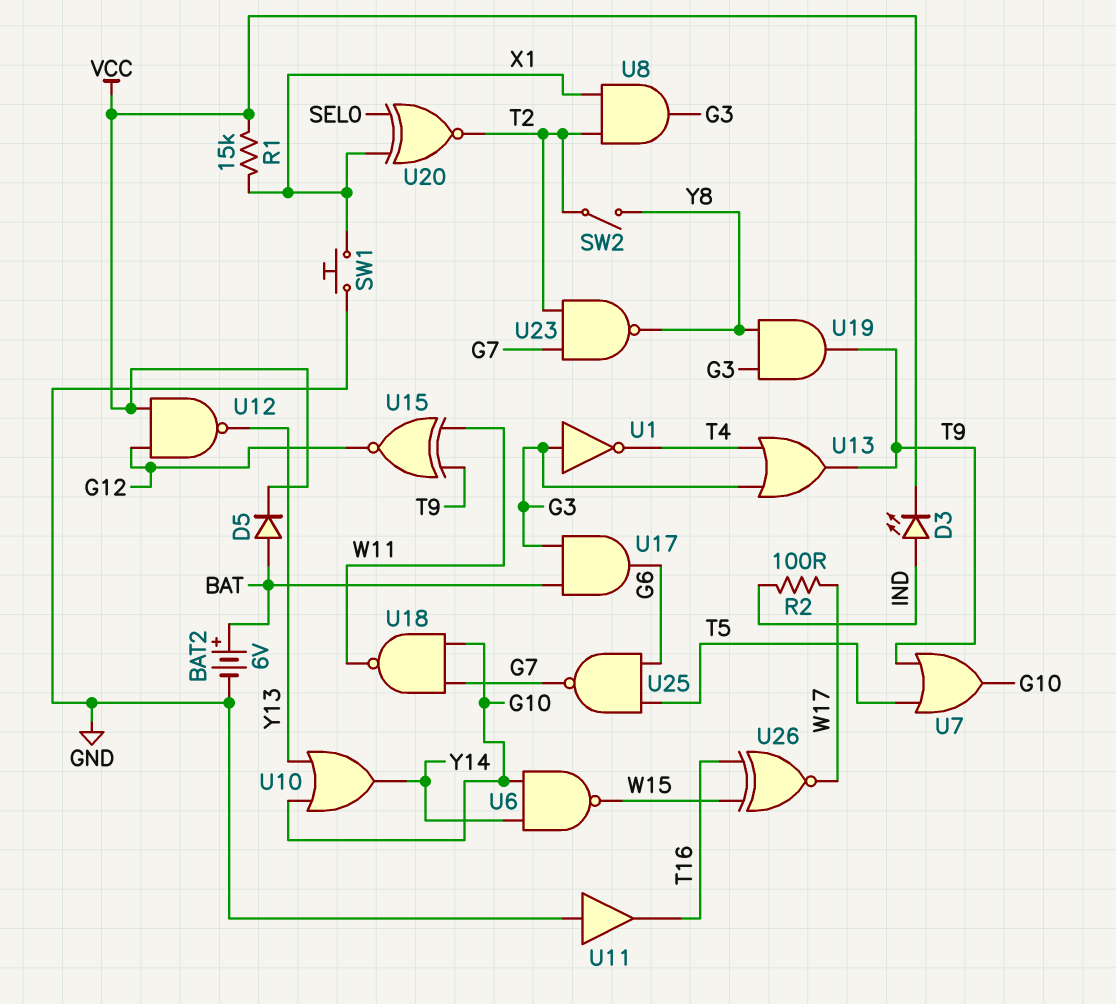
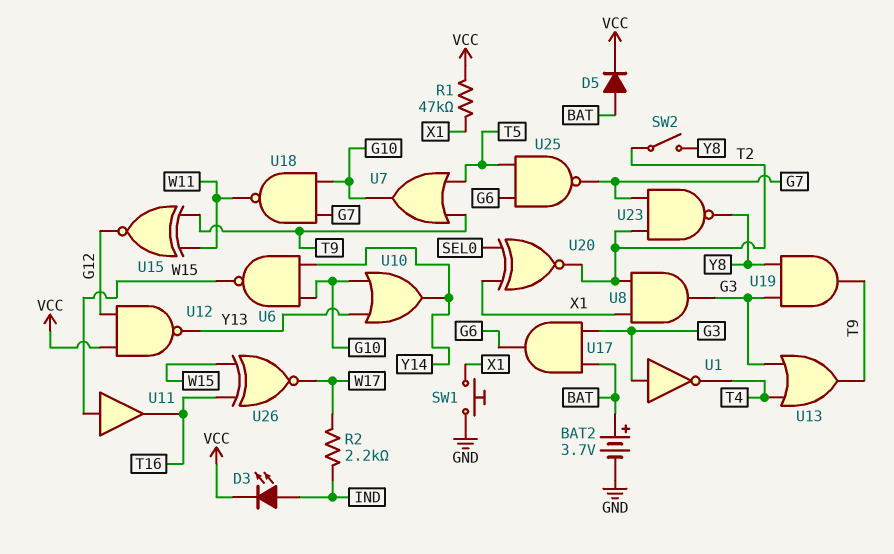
BAT2: 6V (plus BAT, minus GND) -> 3.7V (plus BAT, minus GND)
R1: 15k (VCC, X1) -> 47k (VCC, X1)
R2: 100 (IND, W17) -> 2.2k (IND, W17)
U11: buffer (in GND, out T16) -> buffer (in W15, out T16)

